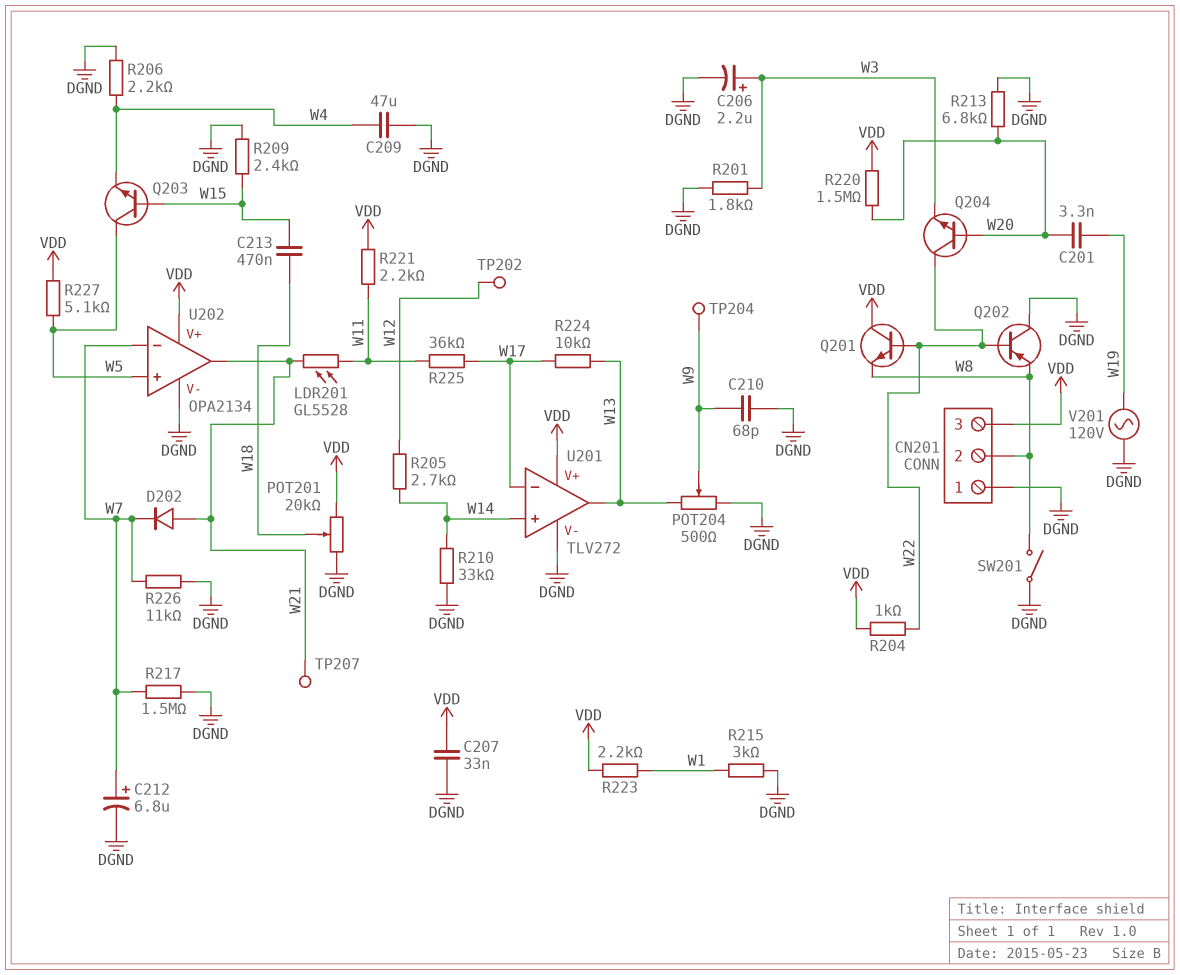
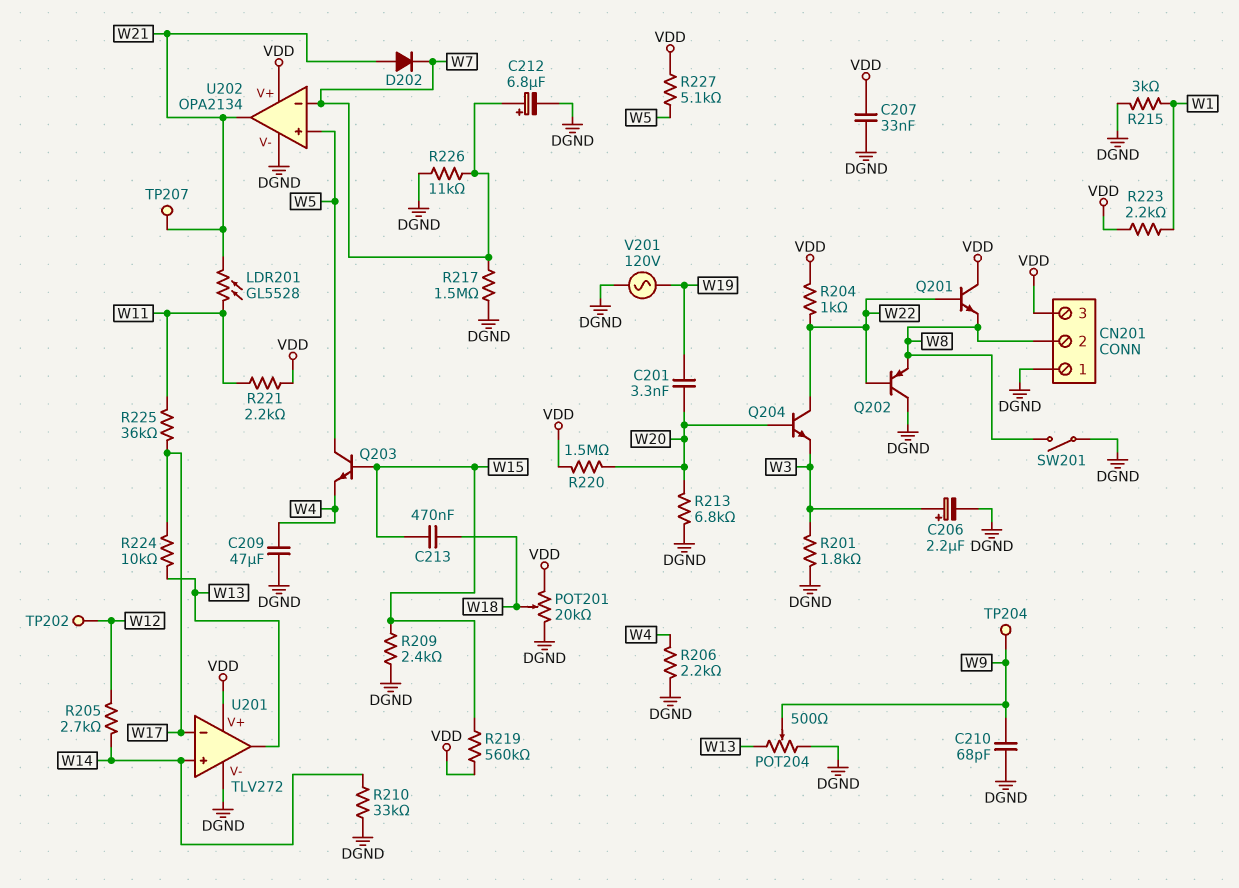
R219: none -> 560k (VDD, W15)

